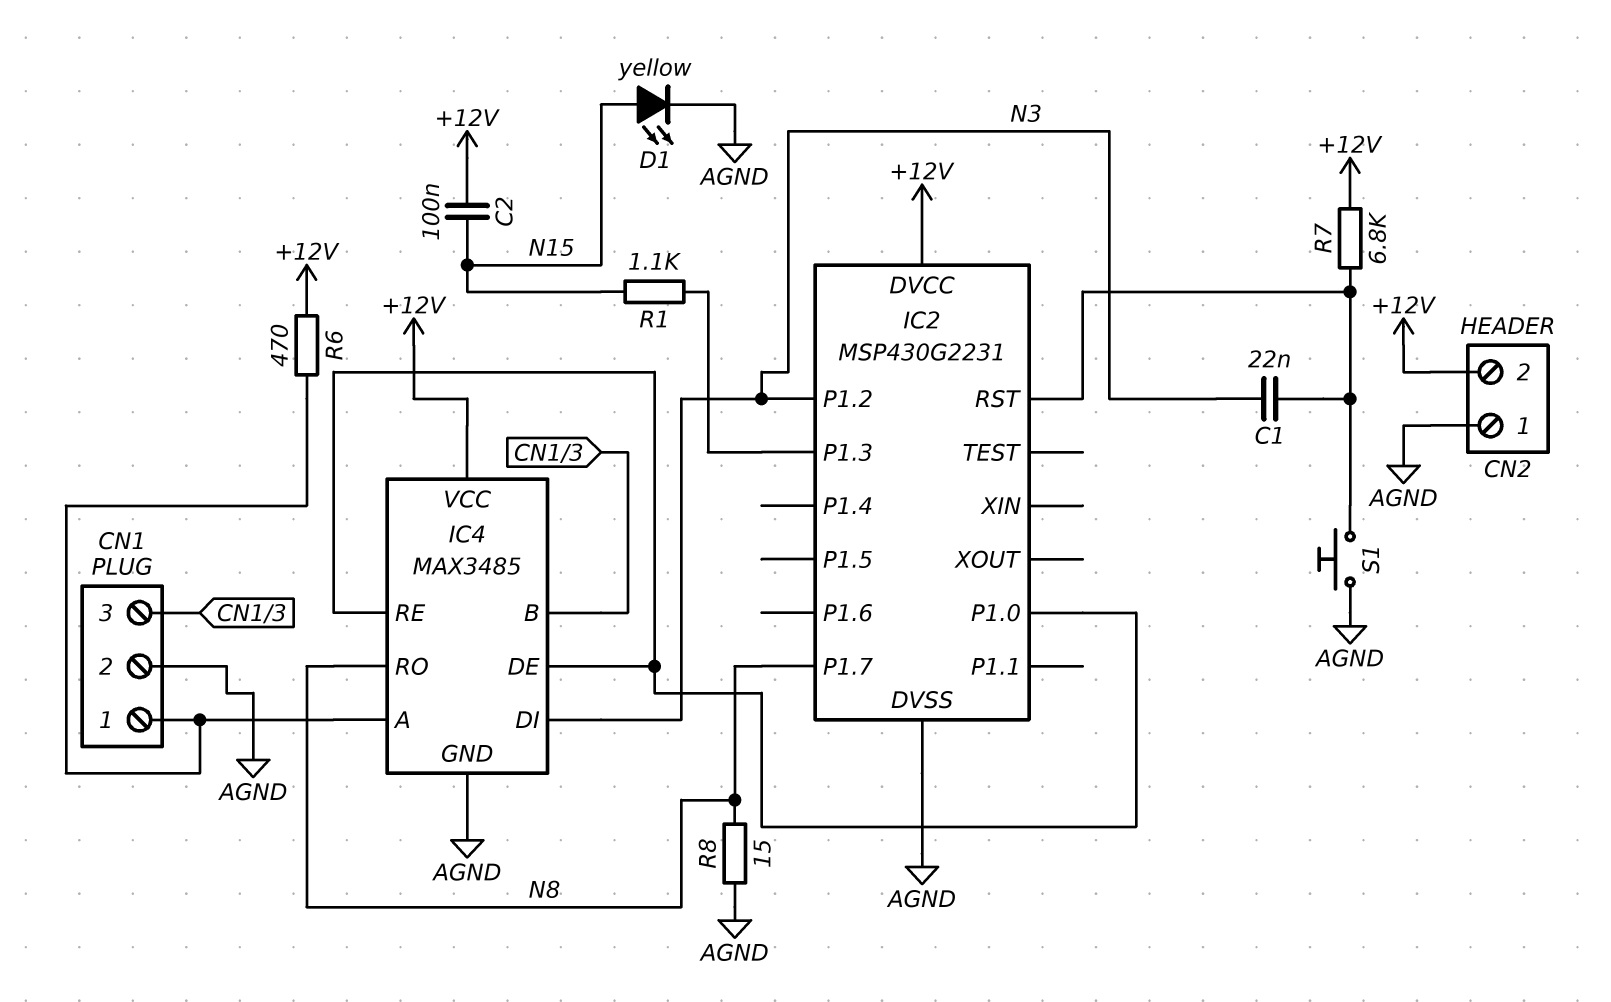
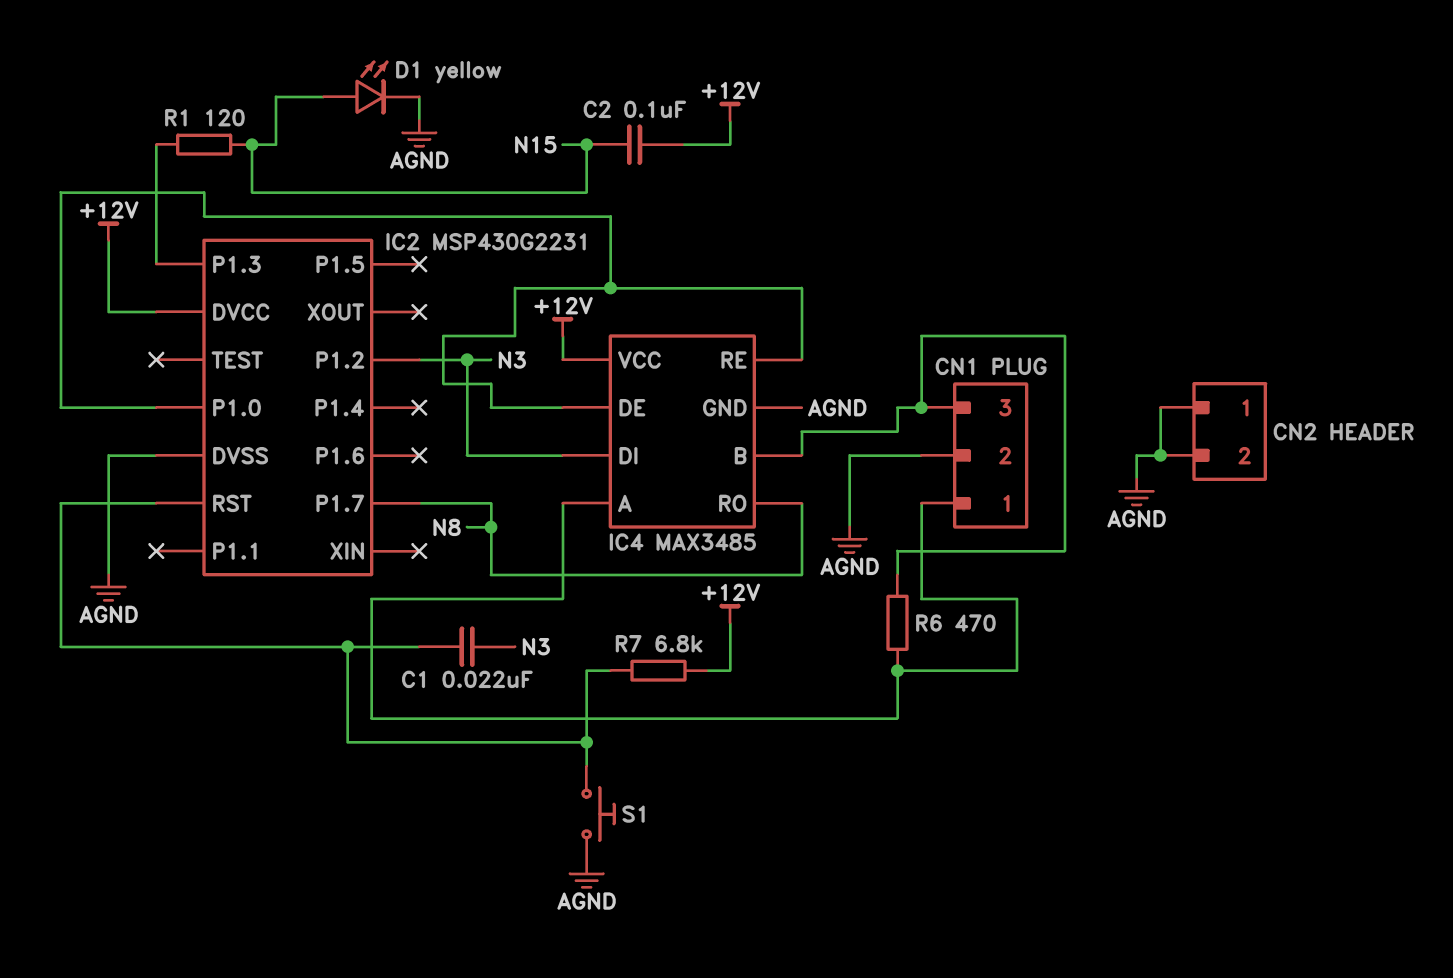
CN2 pin 2: +12V -> AGND
R1: 1.1k (IC2/P1.3, N15) -> 120 (IC2/P1.3, N15)
R6: 470 (+12V, CN1/1) -> 470 (CN1/1, CN1/3)
R8: 15 (AGND, N8) -> none

